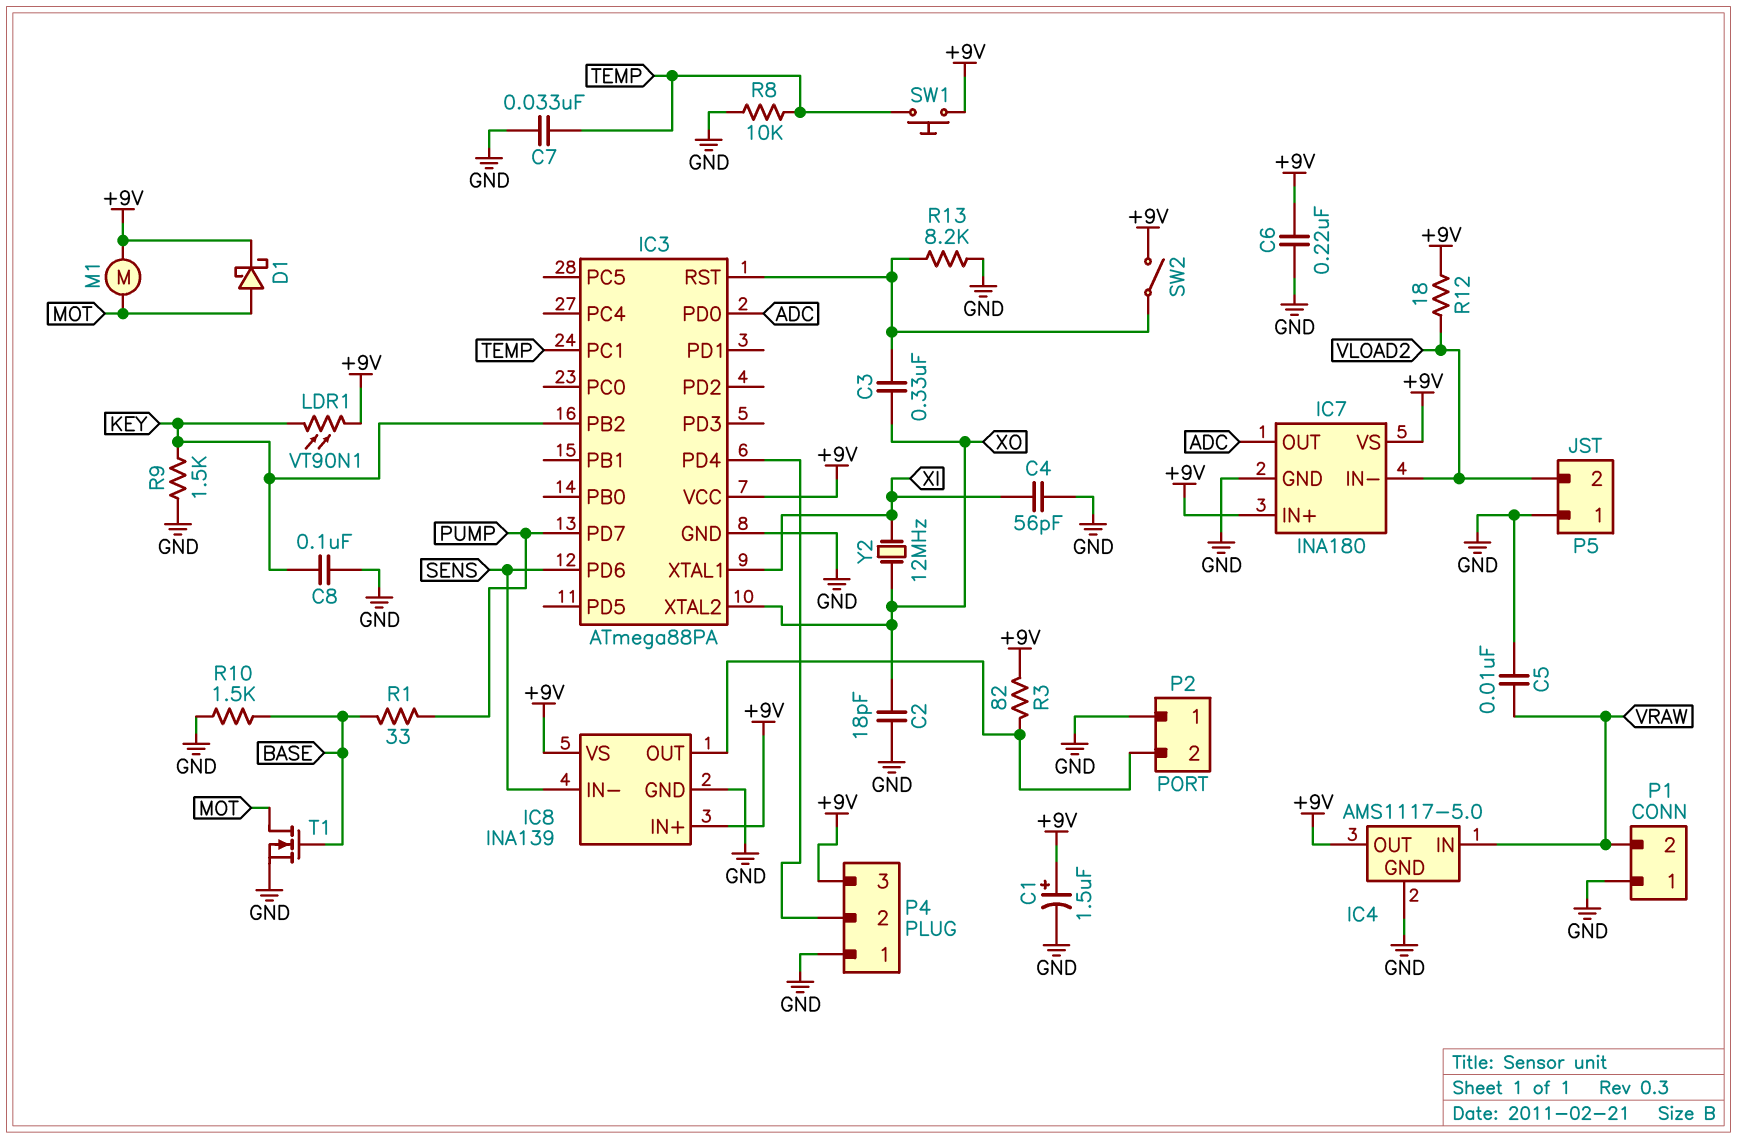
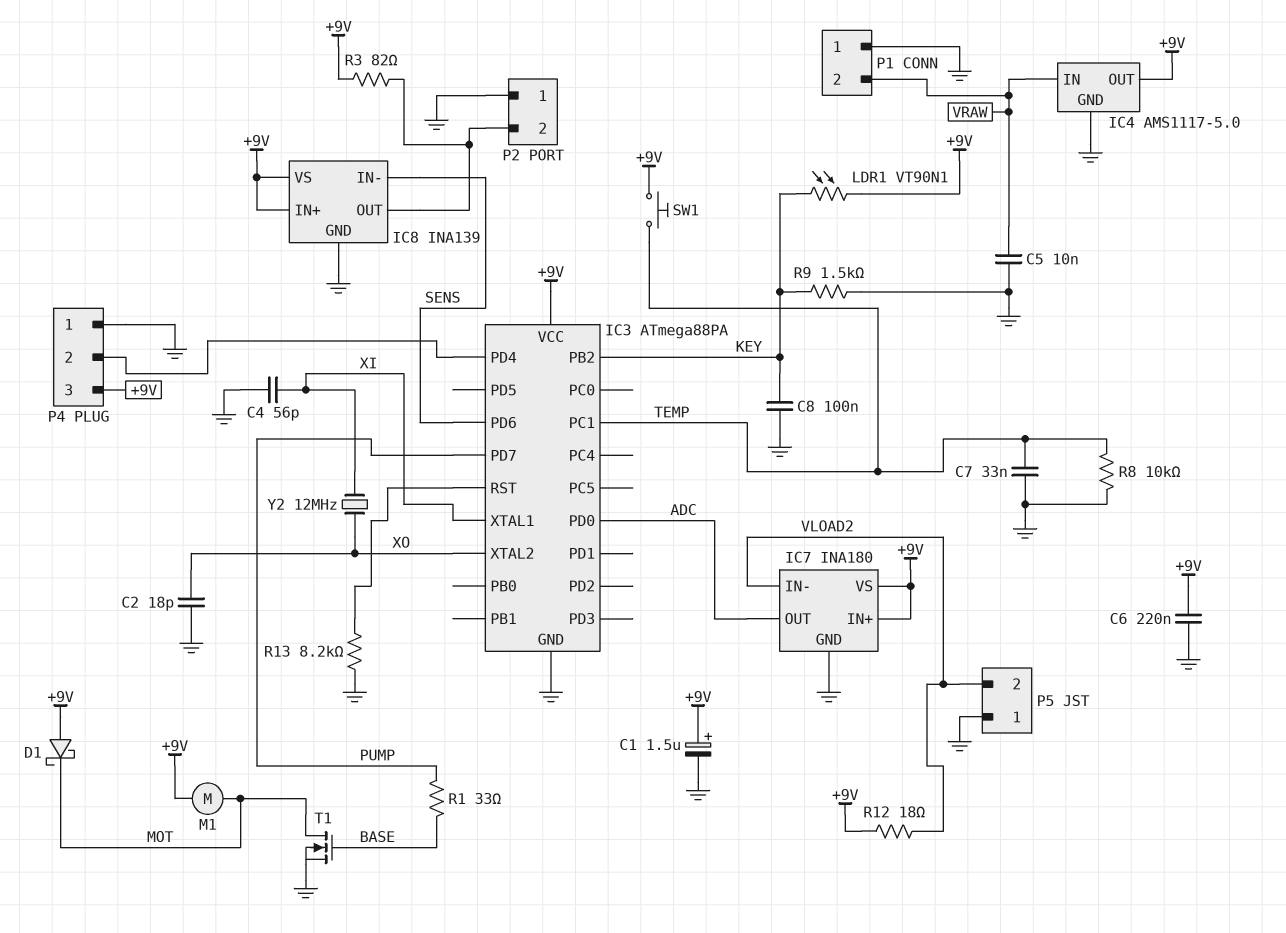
C3: 330nF (IC3/RST, XO) -> none
D1: schottky (A MOT, K +9V) -> schottky (A +9V, K MOT)
R10: 1.5k (BASE, GND) -> none
SW2: switch (+9V, IC3/RST) -> none

